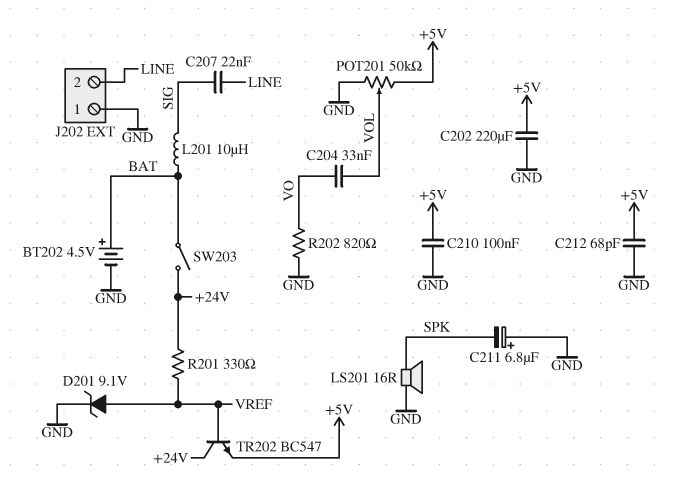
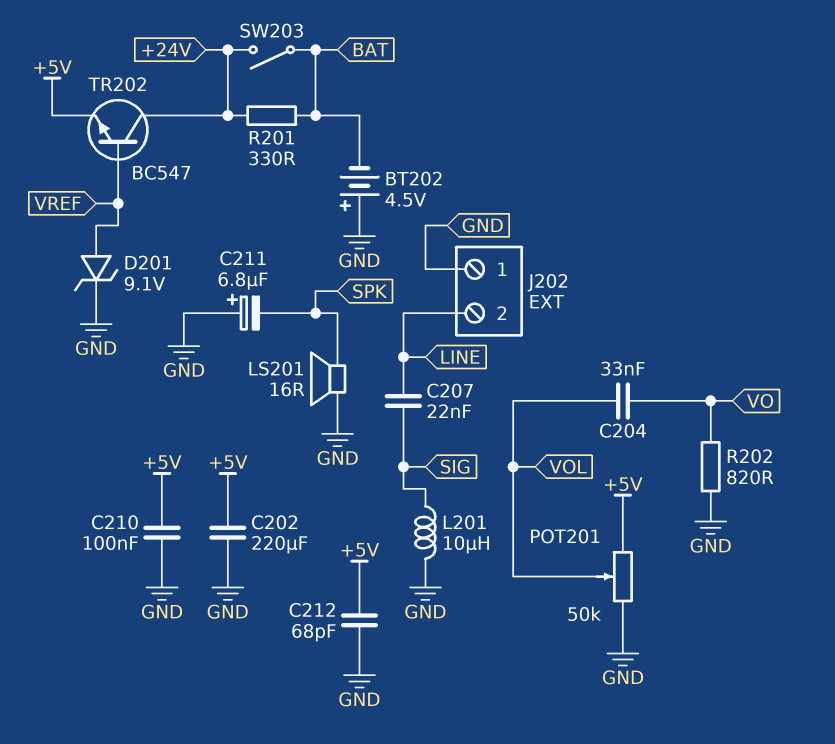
BT202: 4.5V (plus BAT, minus GND) -> 4.5V (plus GND, minus BAT)
L201: 10uH (BAT, SIG) -> 10uH (GND, SIG)
R201: 330 (+24V, VREF) -> 330 (+24V, BAT)

